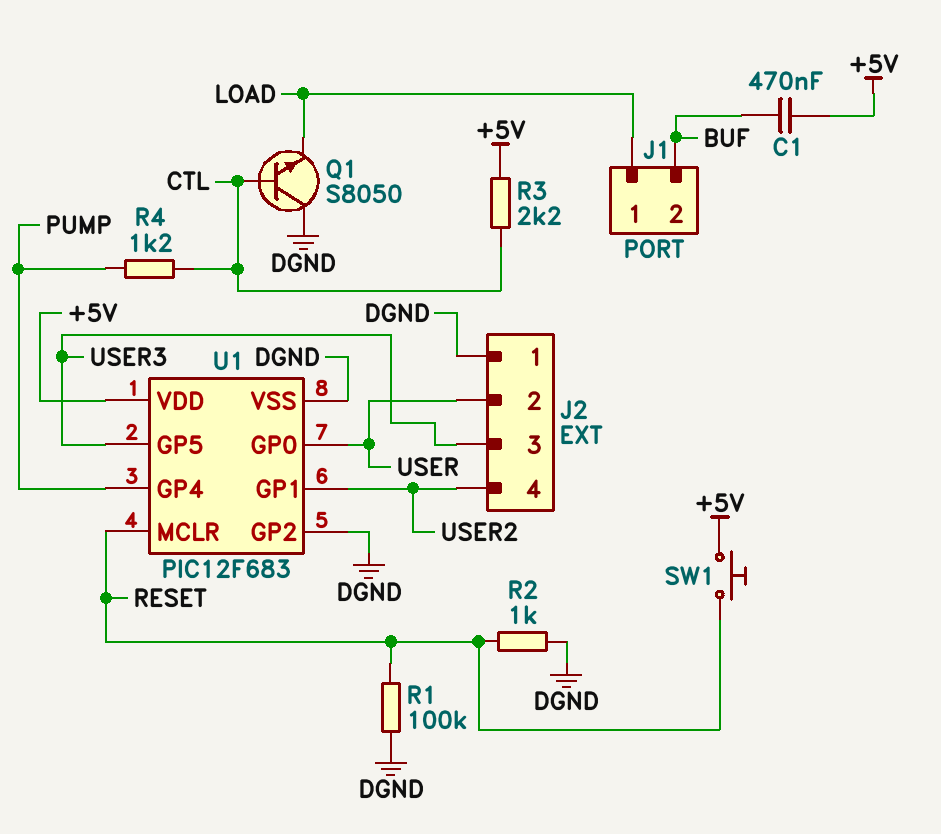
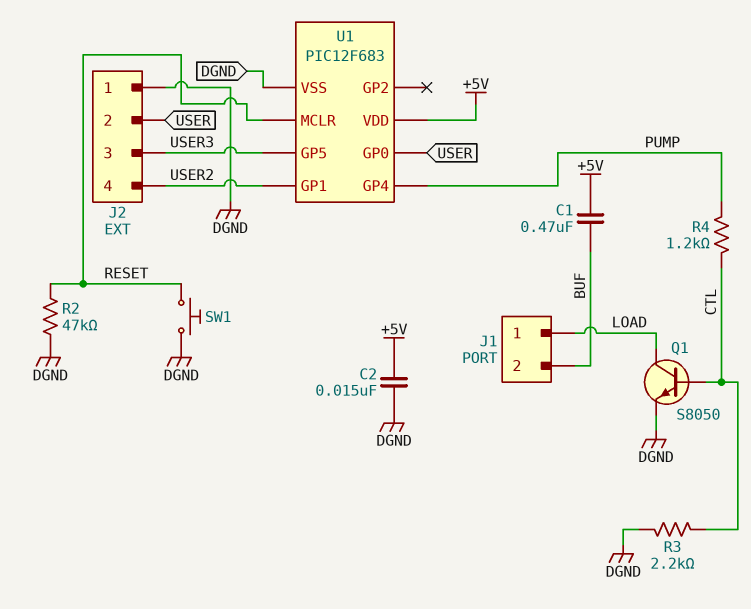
C2: none -> 15nF (+5V, DGND)
Q1: NPN S8050 (B CTL, C DGND, E LOAD) -> NPN S8050 (B CTL, C LOAD, E DGND)
R1: 100k (DGND, RESET) -> none
R2: 1k (DGND, RESET) -> 47k (DGND, RESET)
R3: 2.2k (+5V, CTL) -> 2.2k (CTL, DGND)
SW1: button (+5V, RESET) -> button (DGND, RESET)
U1 pin GP2: DGND -> none

